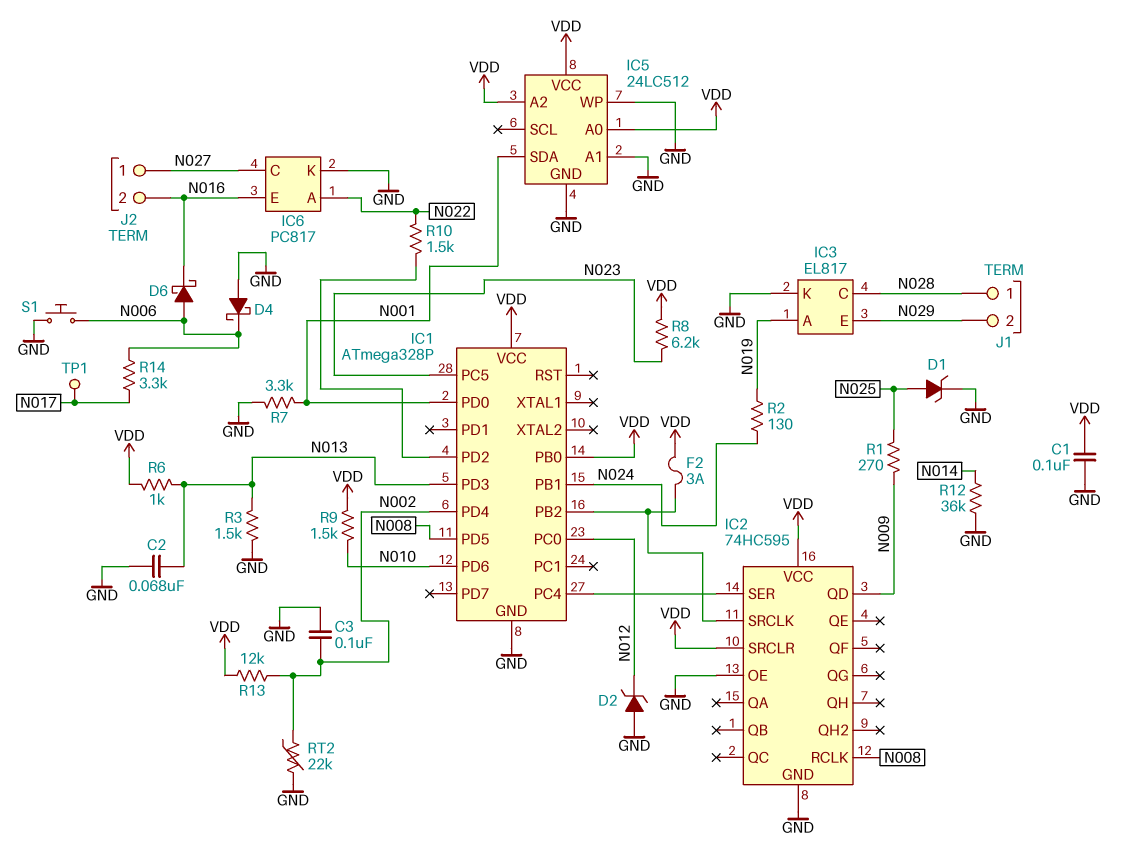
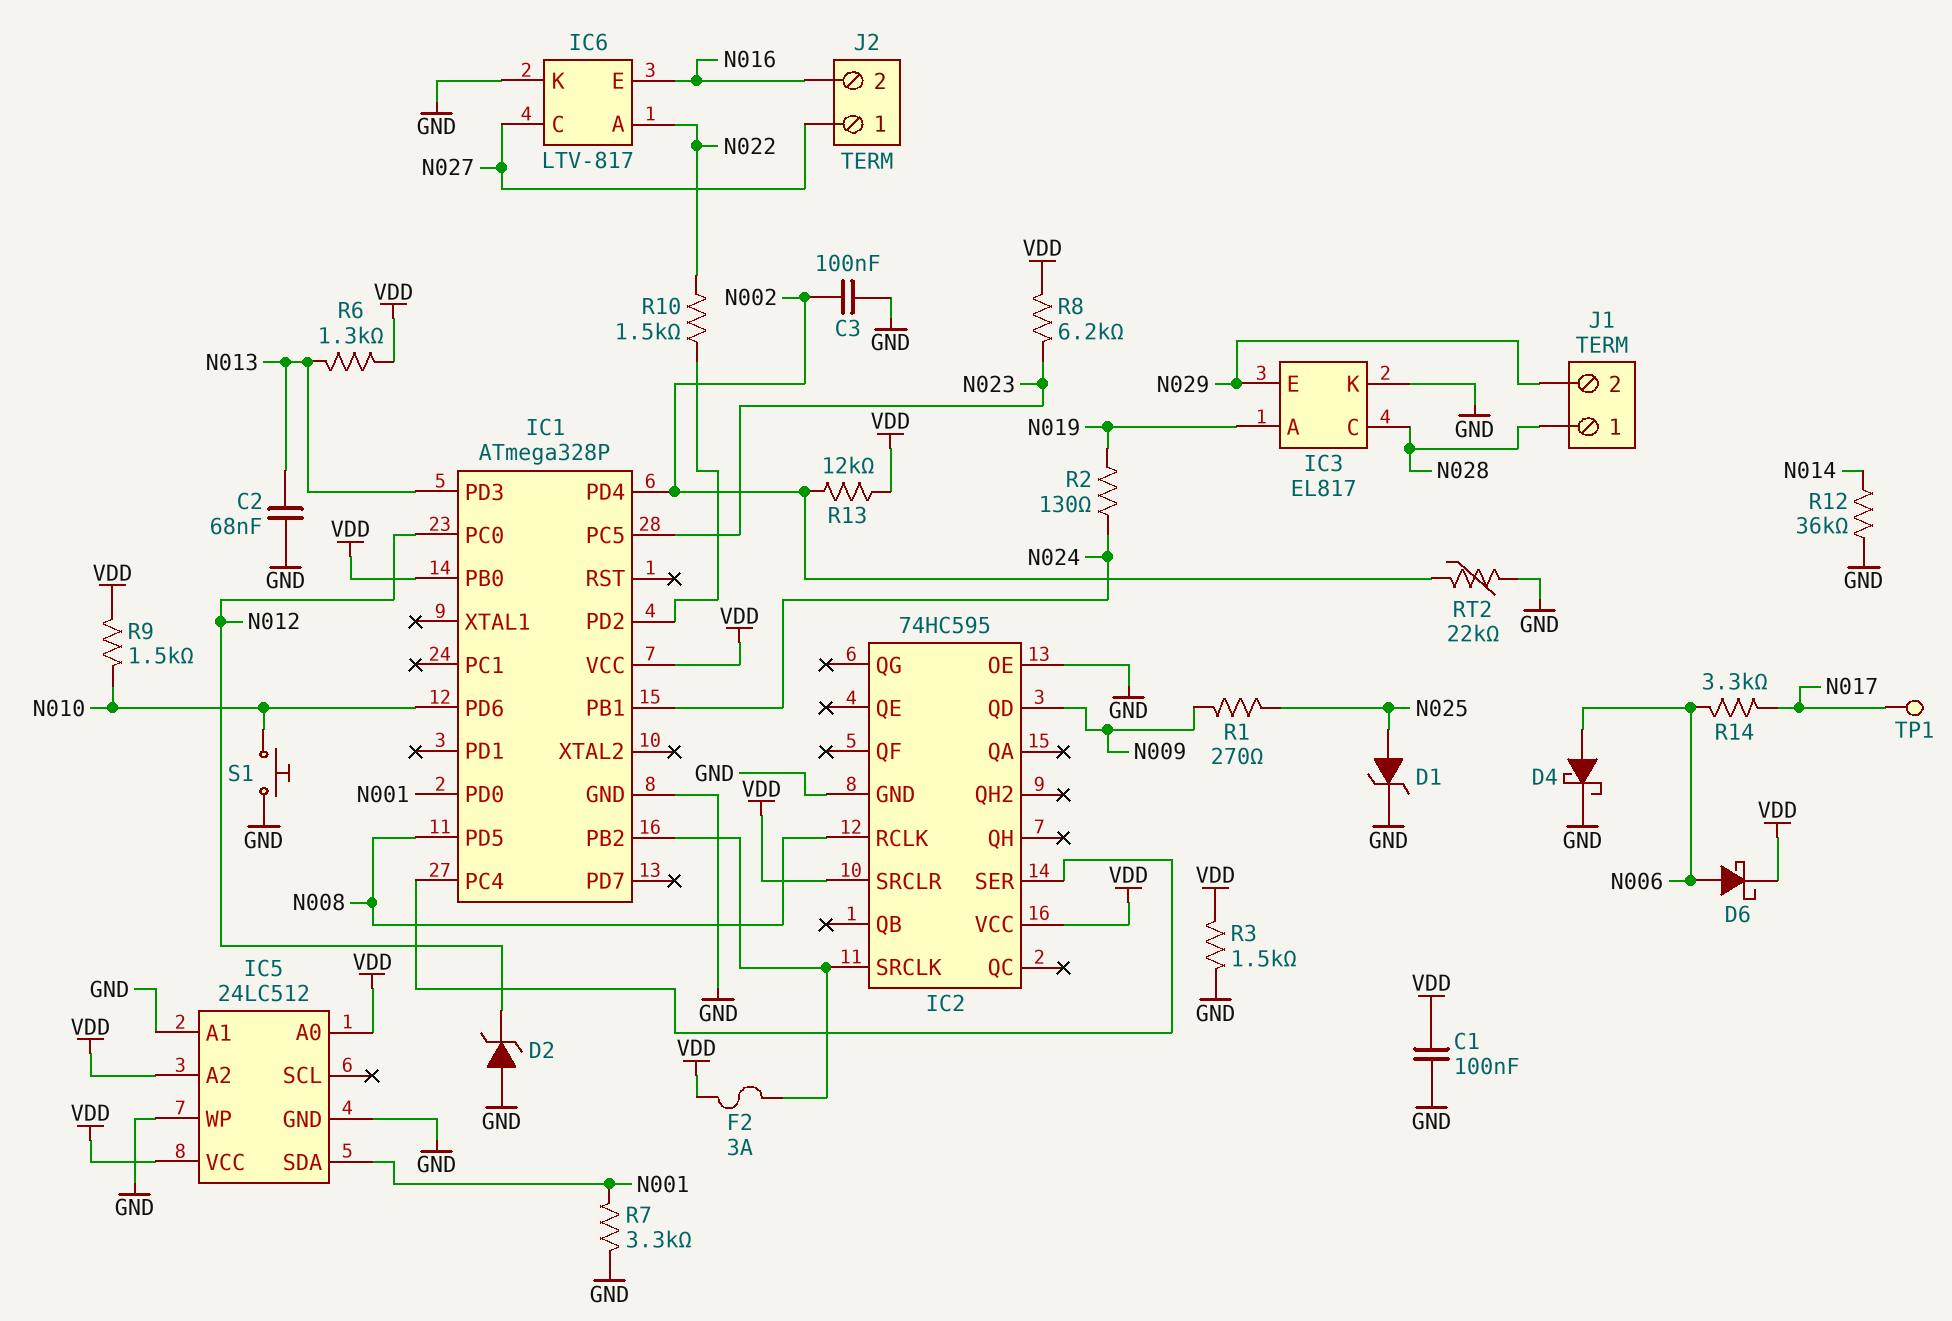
D4: schottky (A GND, K N006) -> schottky (A N006, K GND)
D6: schottky (A N006, K N016) -> schottky (A N006, K VDD)
IC6: PC817 -> LTV-817
R3: 1.5k (GND, N013) -> 1.5k (GND, VDD)
R6: 1k (N013, VDD) -> 1.3k (N013, VDD)
S1: button (GND, N006) -> button (GND, N010)

